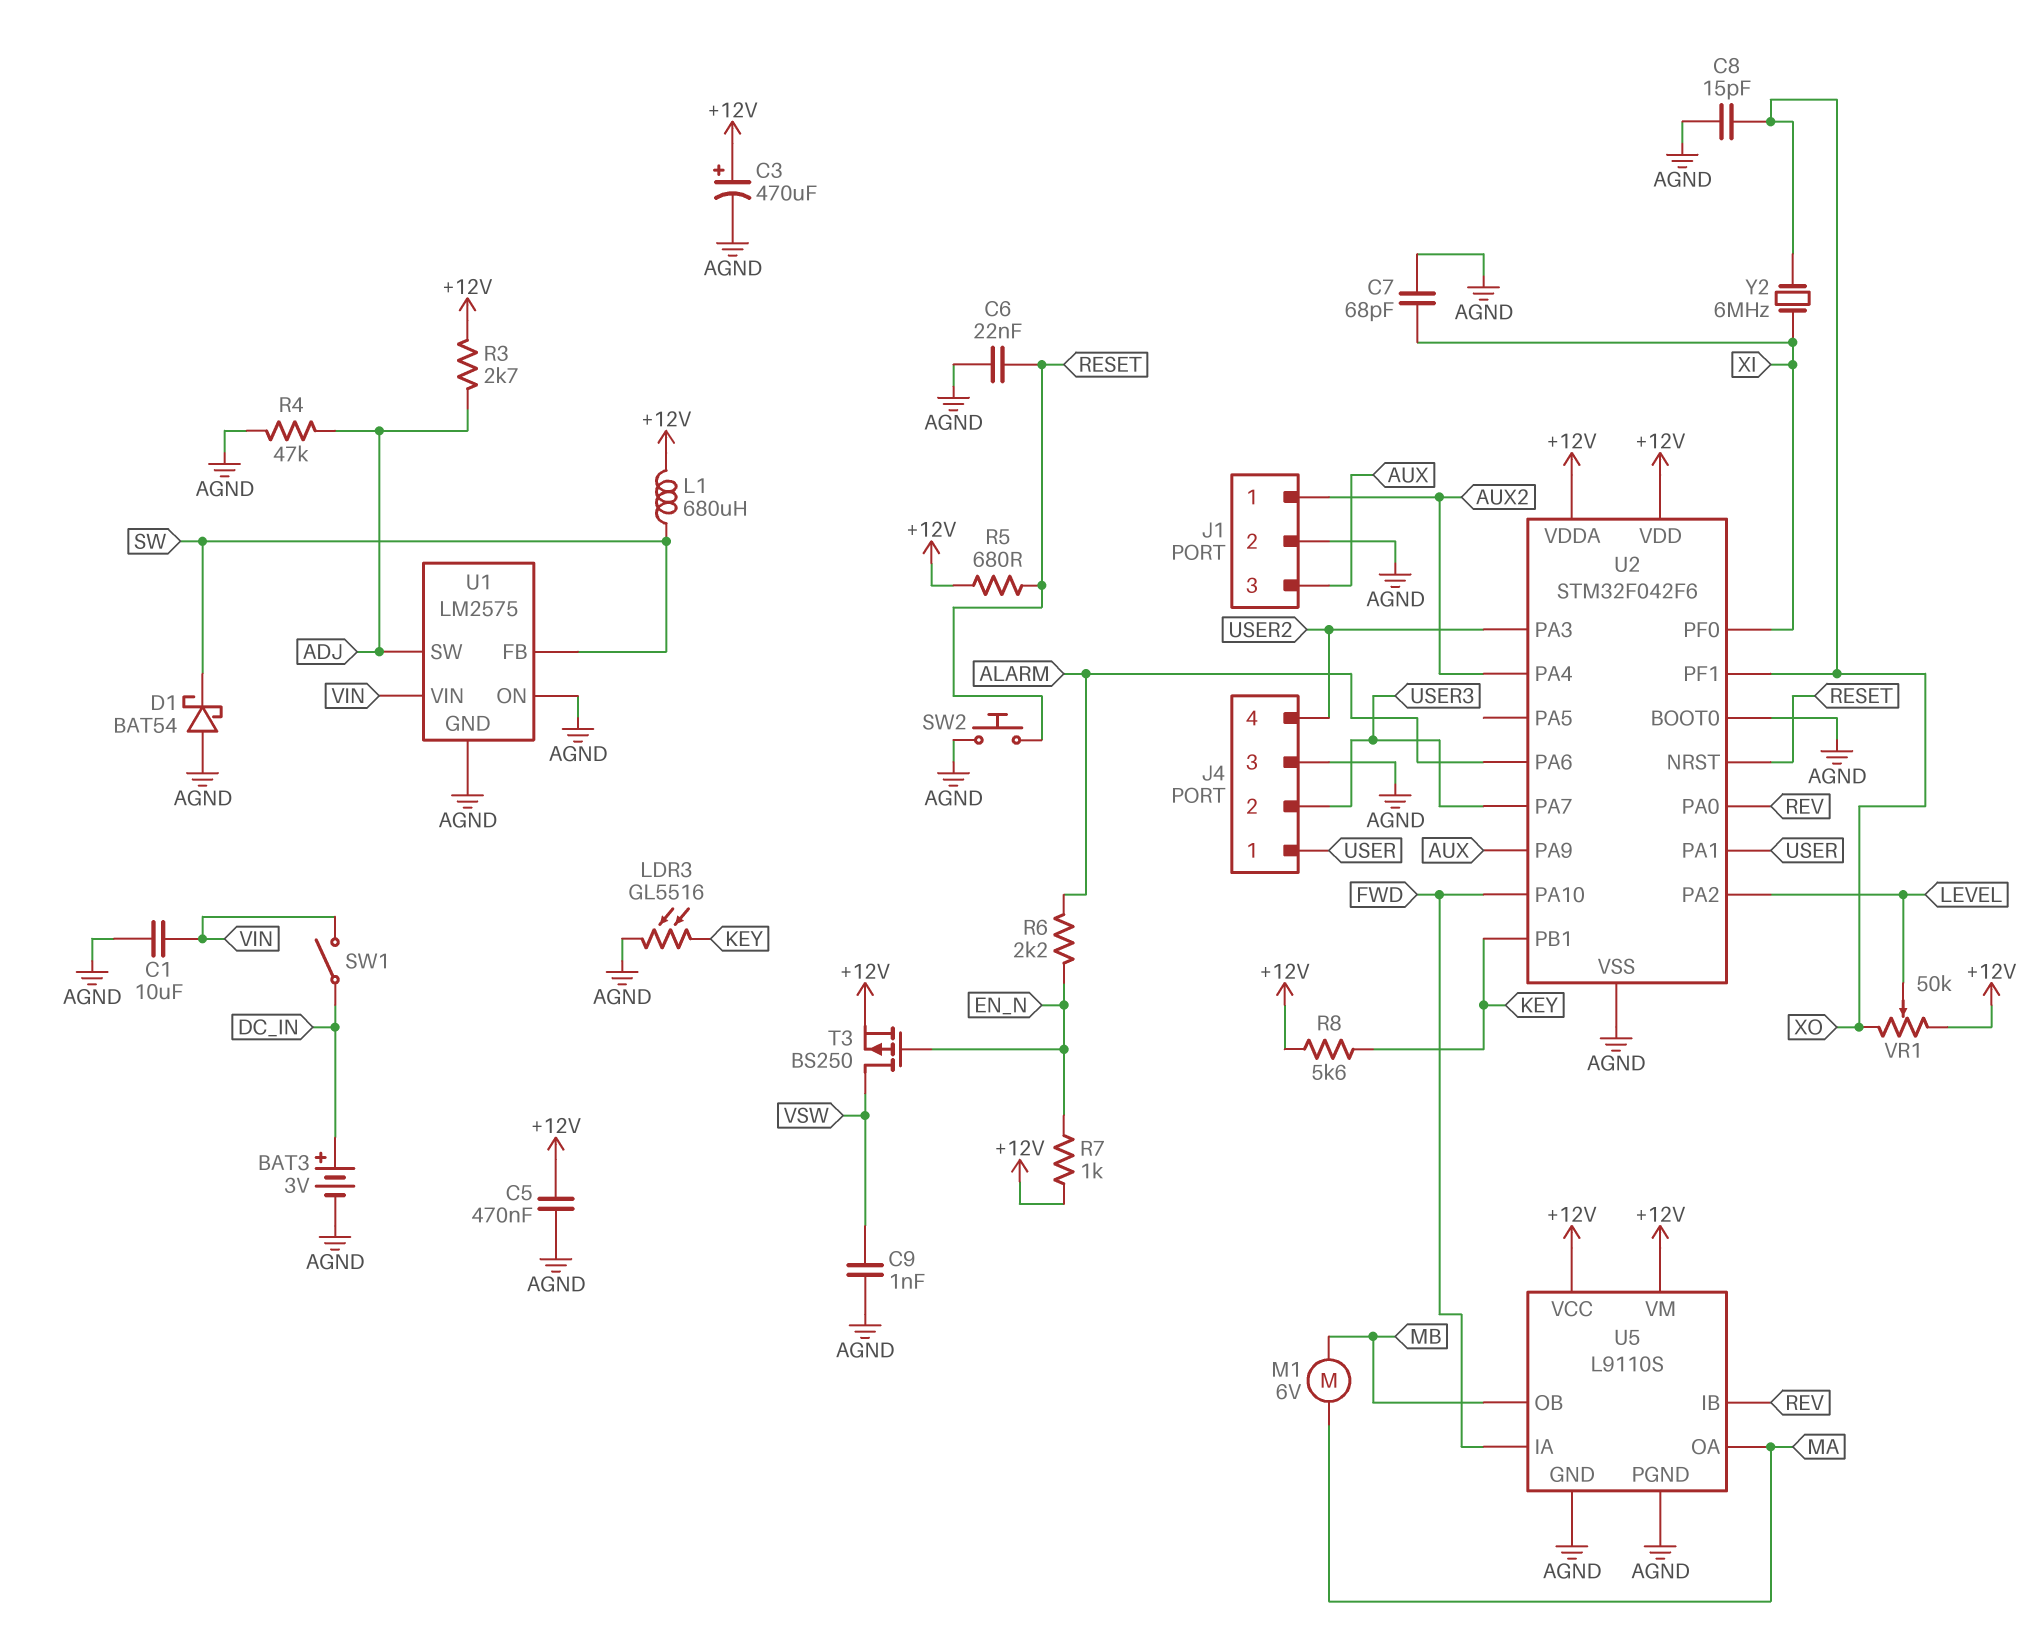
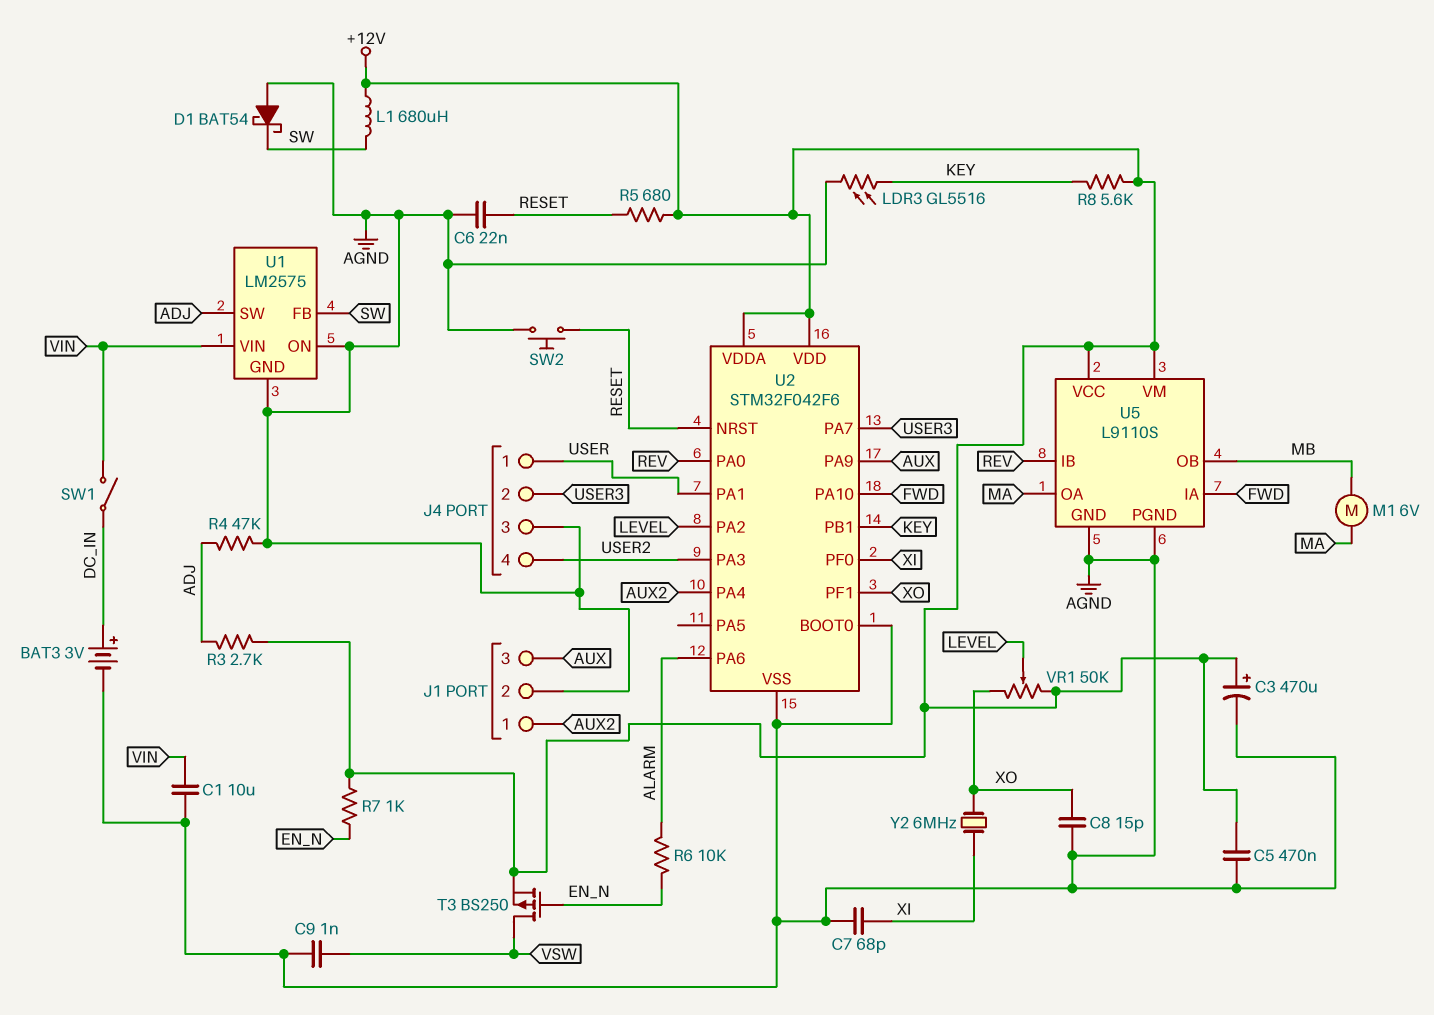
R6: 2.2k (ALARM, EN_N) -> 10k (ALARM, EN_N)

